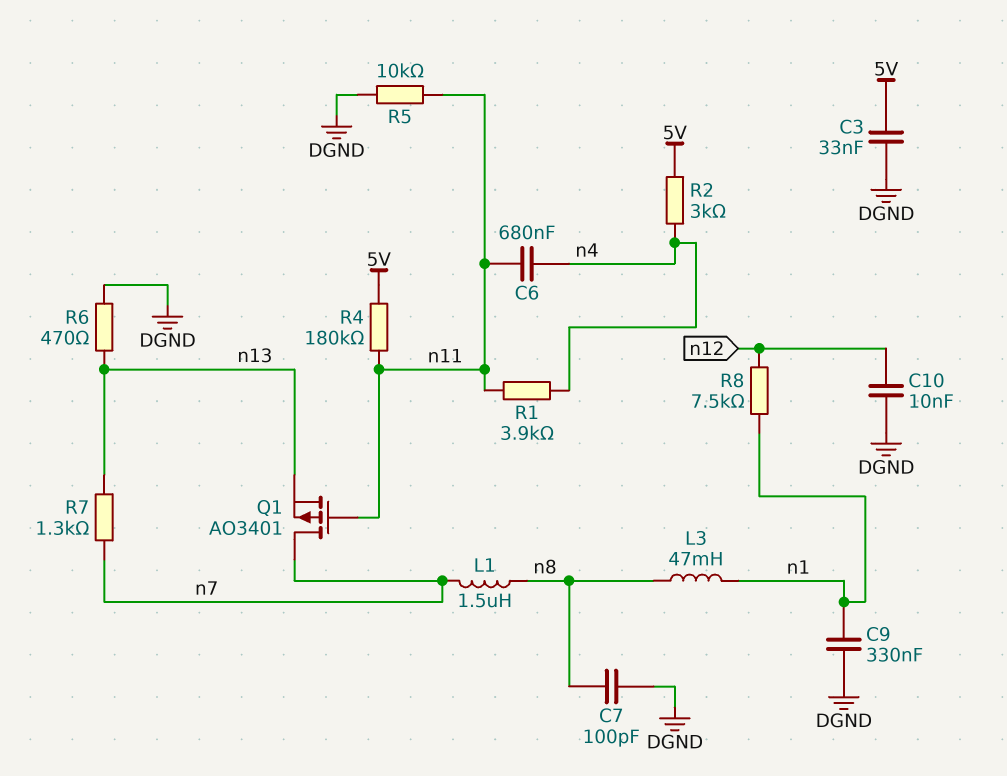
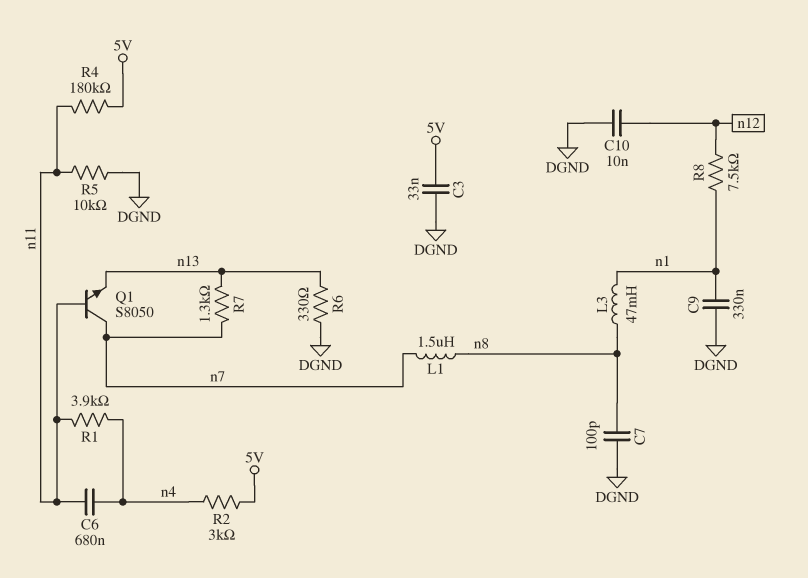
Q1: PMOS AO3401 (G n11, D n7, S n13) -> NPN S8050 (B n11, C n7, E n13)
R6: 470 (DGND, n13) -> 330 (DGND, n13)

